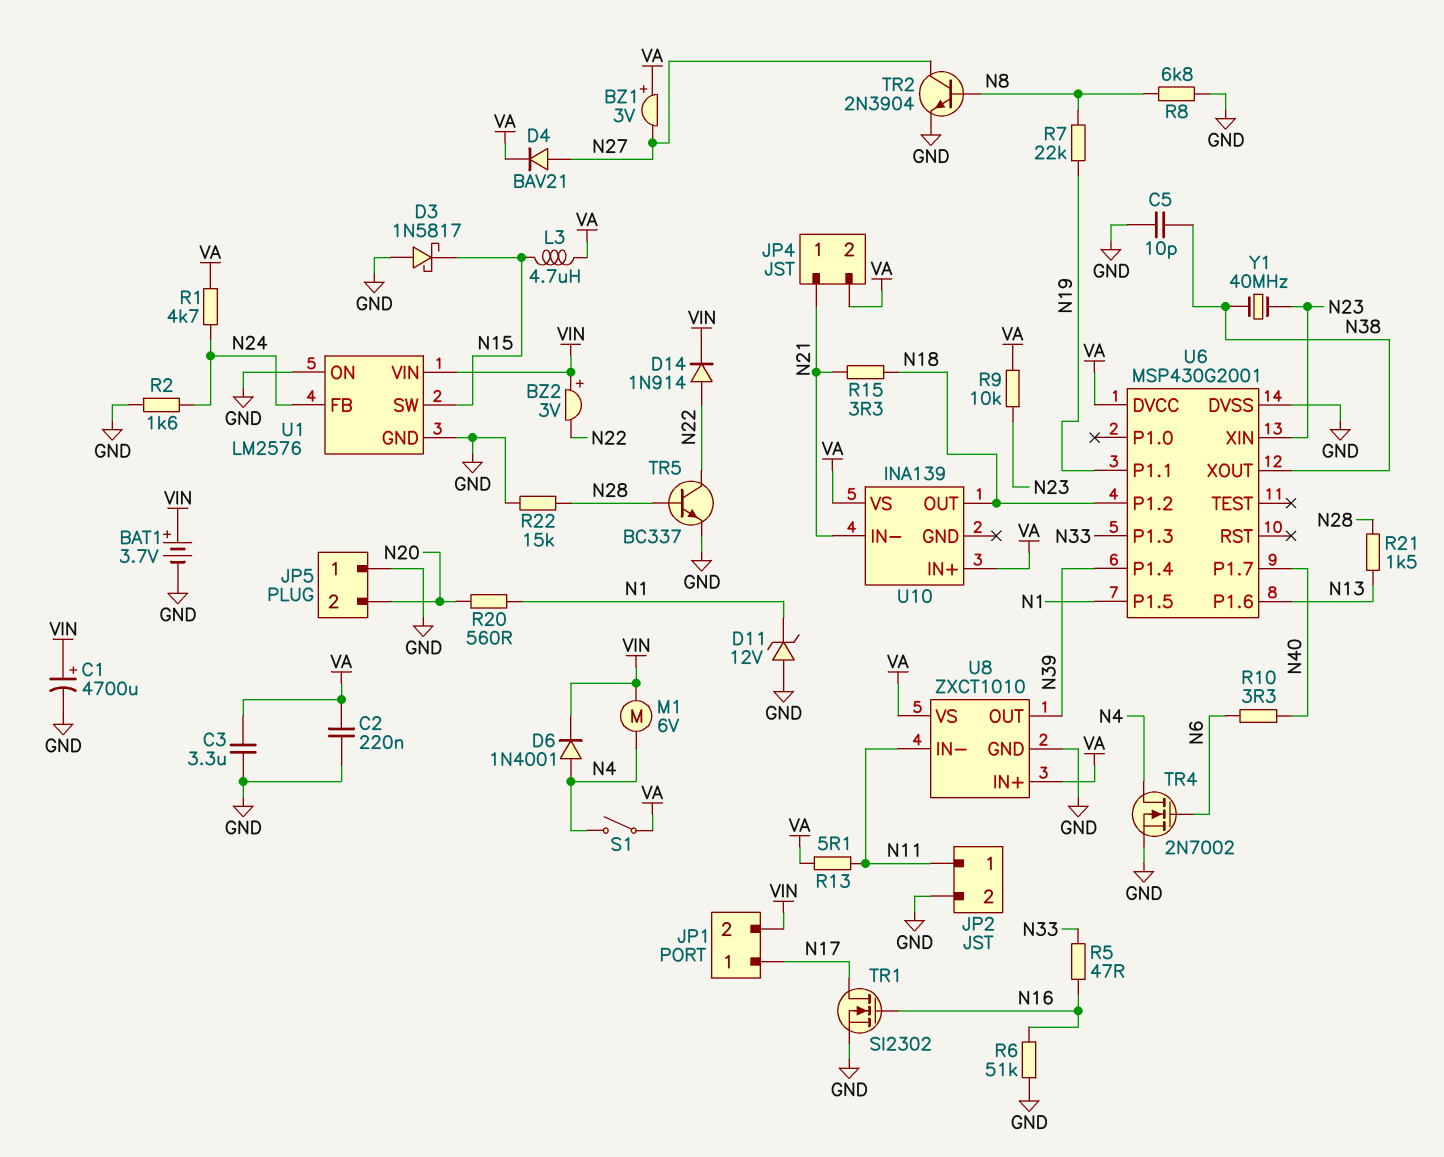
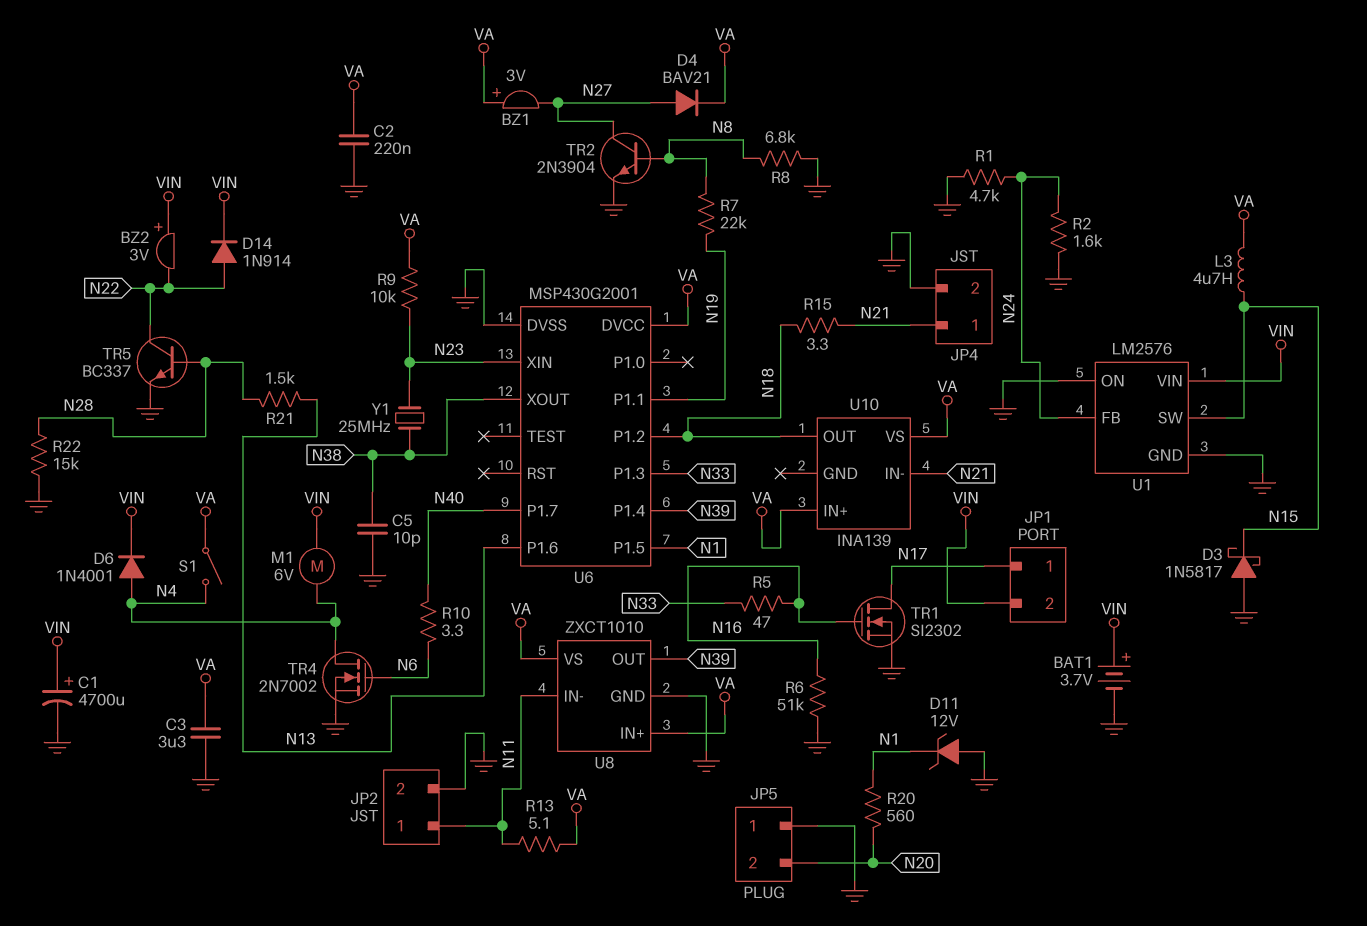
JP4 pin 2: VA -> GND
R1: 4.7k (N24, VA) -> 4.7k (GND, N24)
Y1: 40MHz (N23, N38) -> 25MHz (N23, N38)

